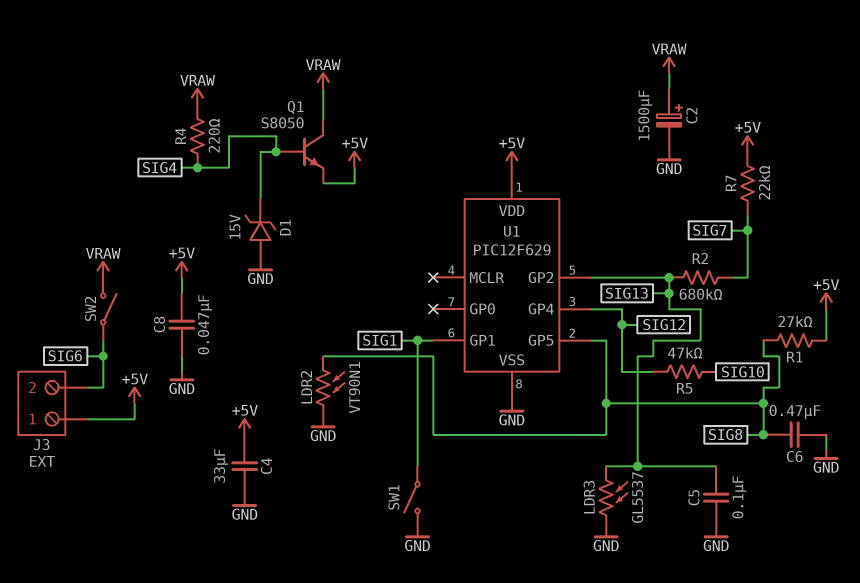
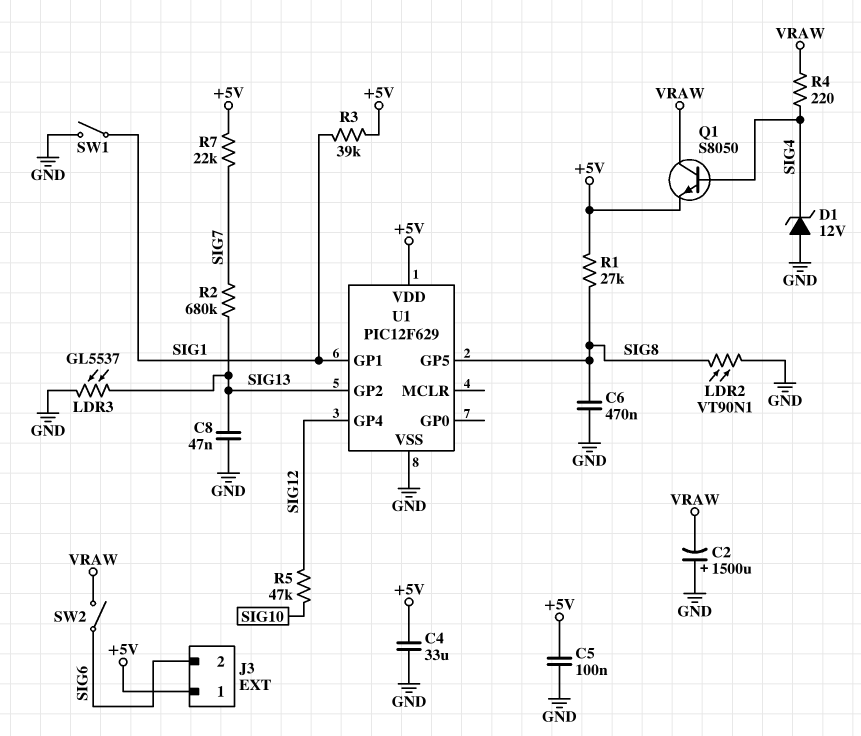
C2: 1500uF (plus VRAW, minus GND) -> 1500uF (plus GND, minus VRAW)
C5: 100nF (GND, SIG13) -> 100nF (+5V, GND)
C8: 47nF (+5V, GND) -> 47nF (GND, SIG13)
D1: zener 15V (A GND, K SIG4) -> zener 12V (A GND, K SIG4)
R3: none -> 39k (+5V, SIG1)

